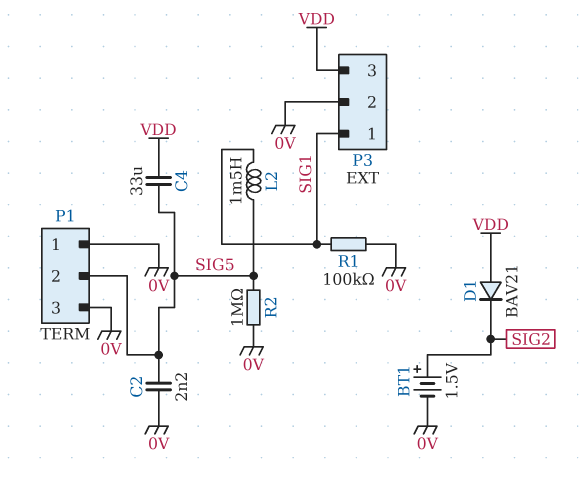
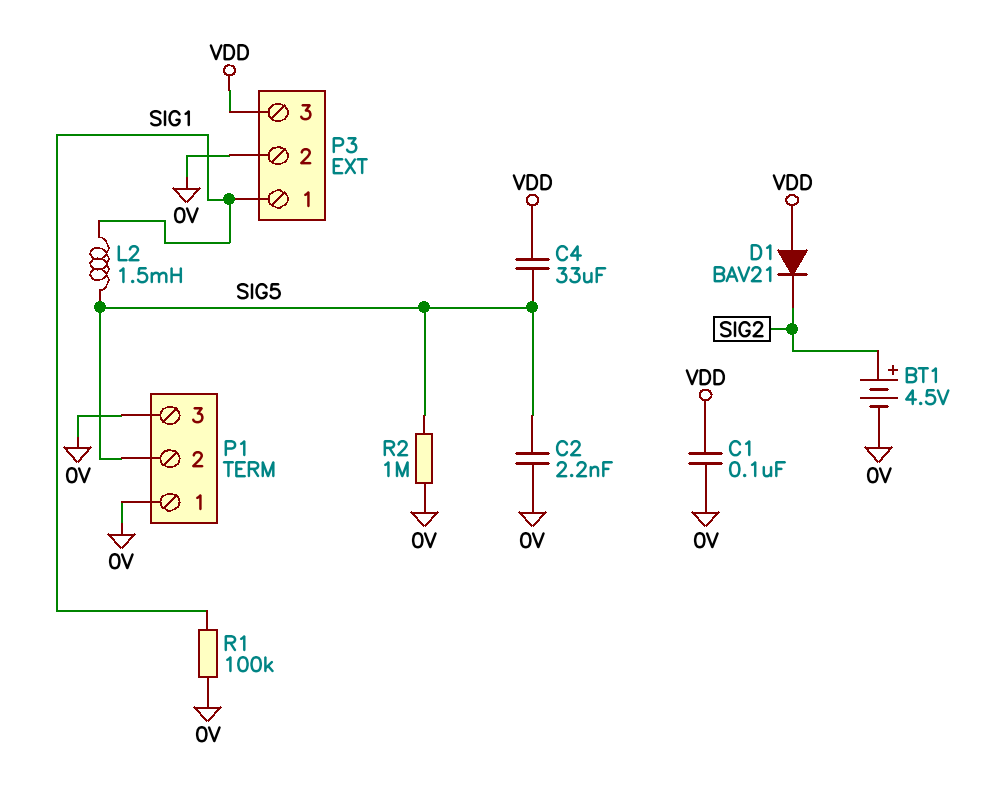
BT1: 1.5V (plus SIG2, minus 0V) -> 4.5V (plus SIG2, minus 0V)
C1: none -> 100nF (0V, VDD)

